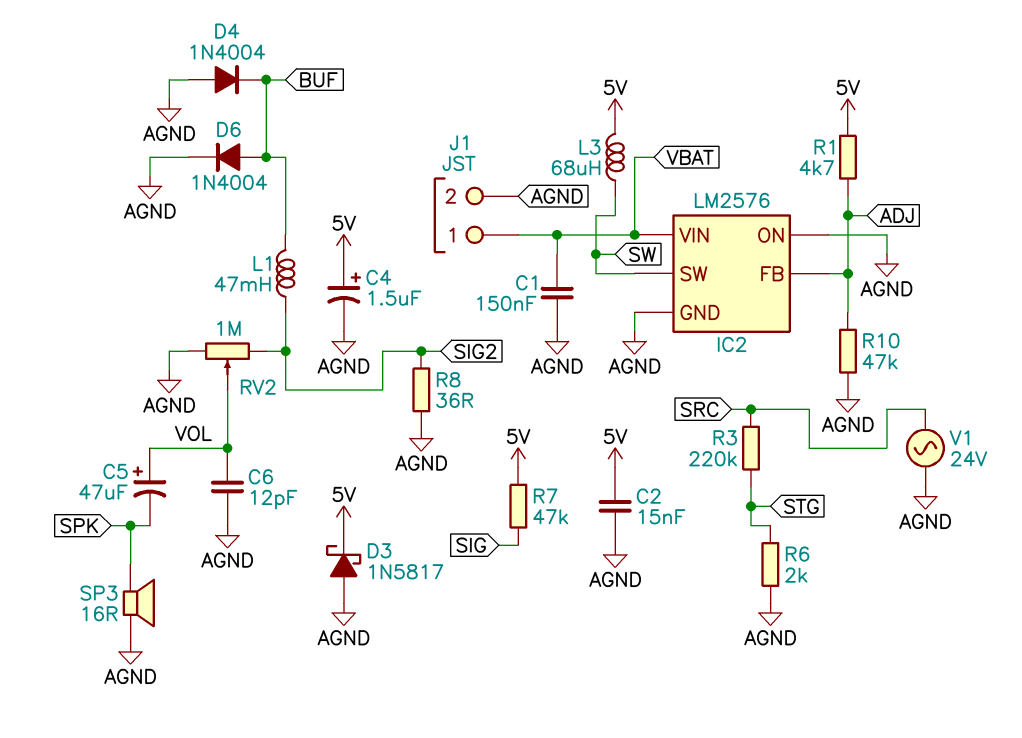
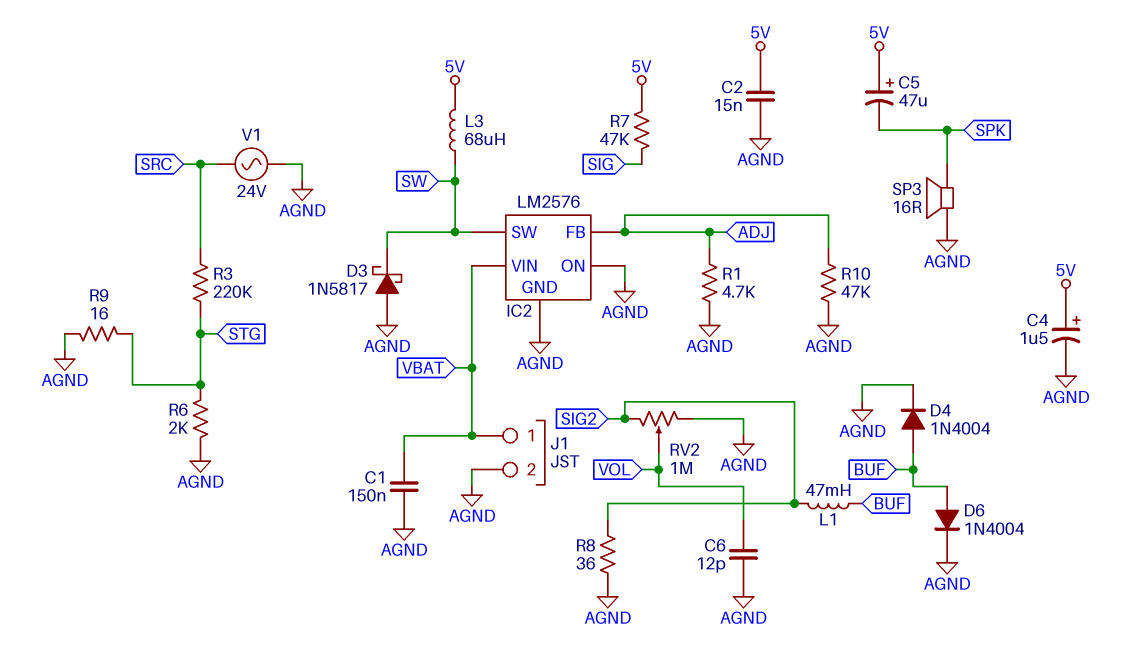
C5: 47uF (plus VOL, minus SPK) -> 47uF (plus 5V, minus SPK)
D3: schottky 1N5817 (A AGND, K 5V) -> schottky 1N5817 (A AGND, K SW)
D4: diode 1N4004 (A AGND, K BUF) -> diode 1N4004 (A BUF, K AGND)
R1: 4.7k (5V, ADJ) -> 4.7k (ADJ, AGND)
R9: none -> 16 (AGND, STG)

